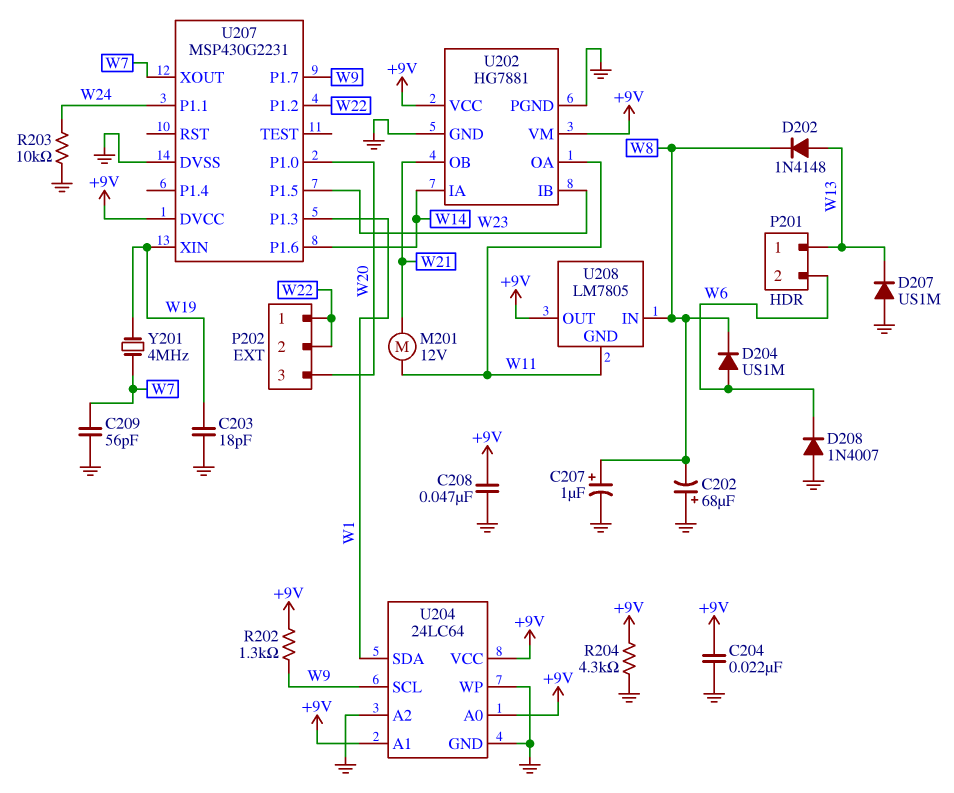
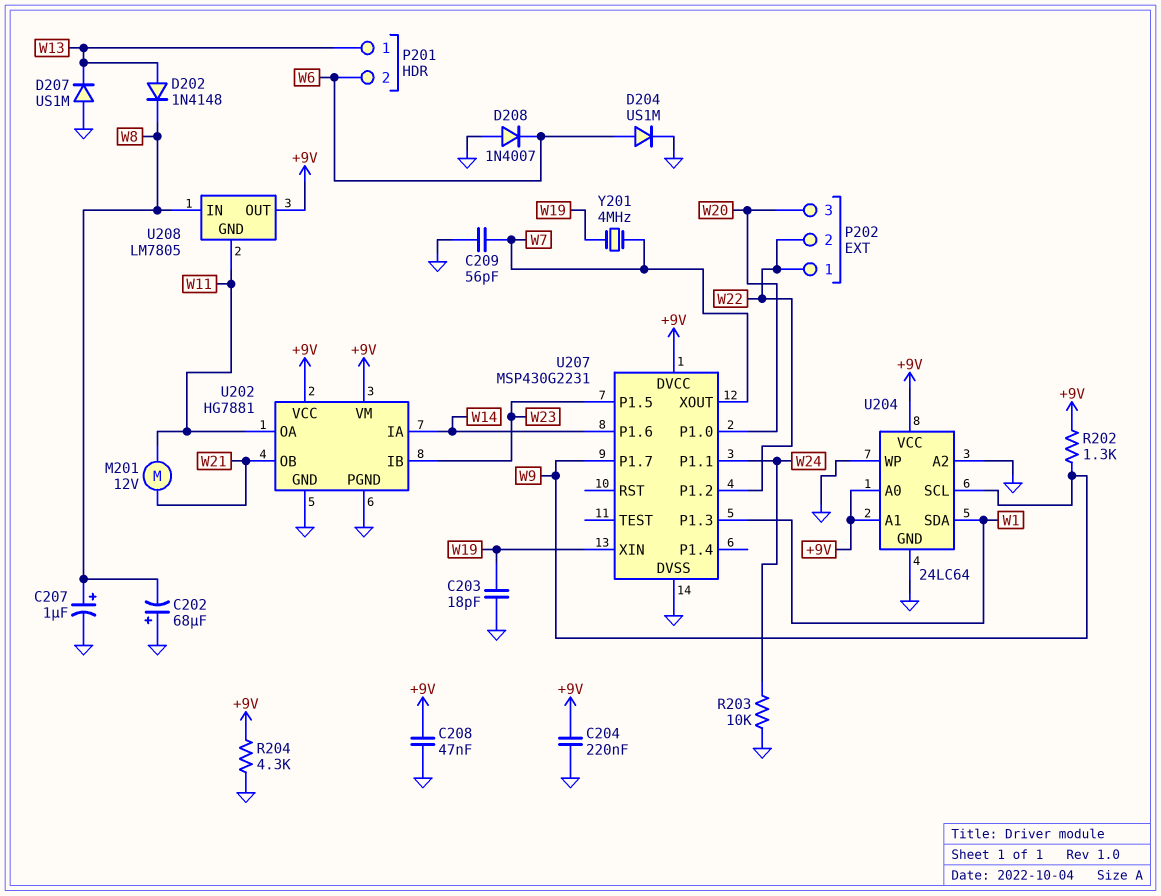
C204: 22nF (+9V, GND) -> 220nF (+9V, GND)
D204: diode US1M (A W6, K W8) -> diode US1M (A W6, K GND)

